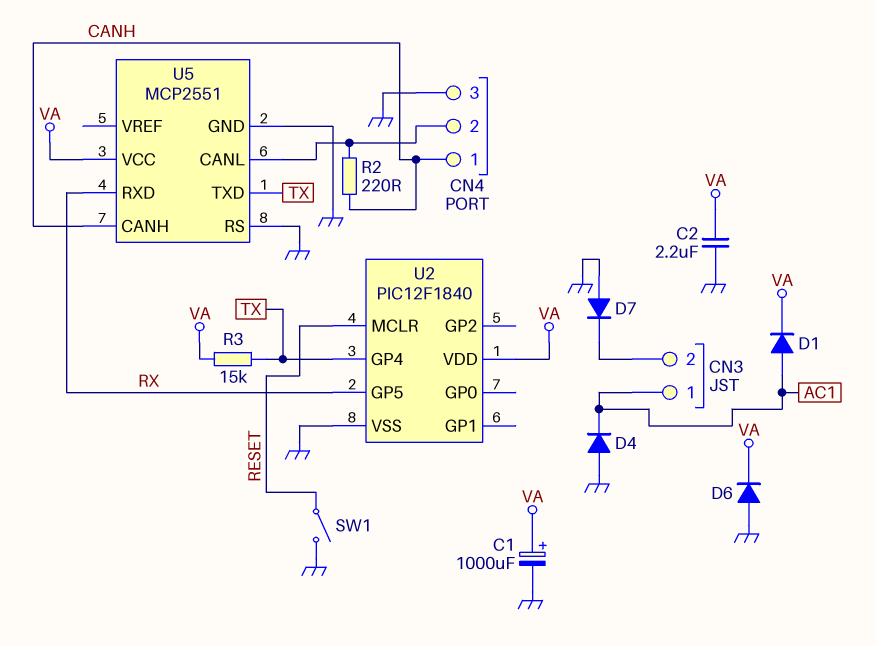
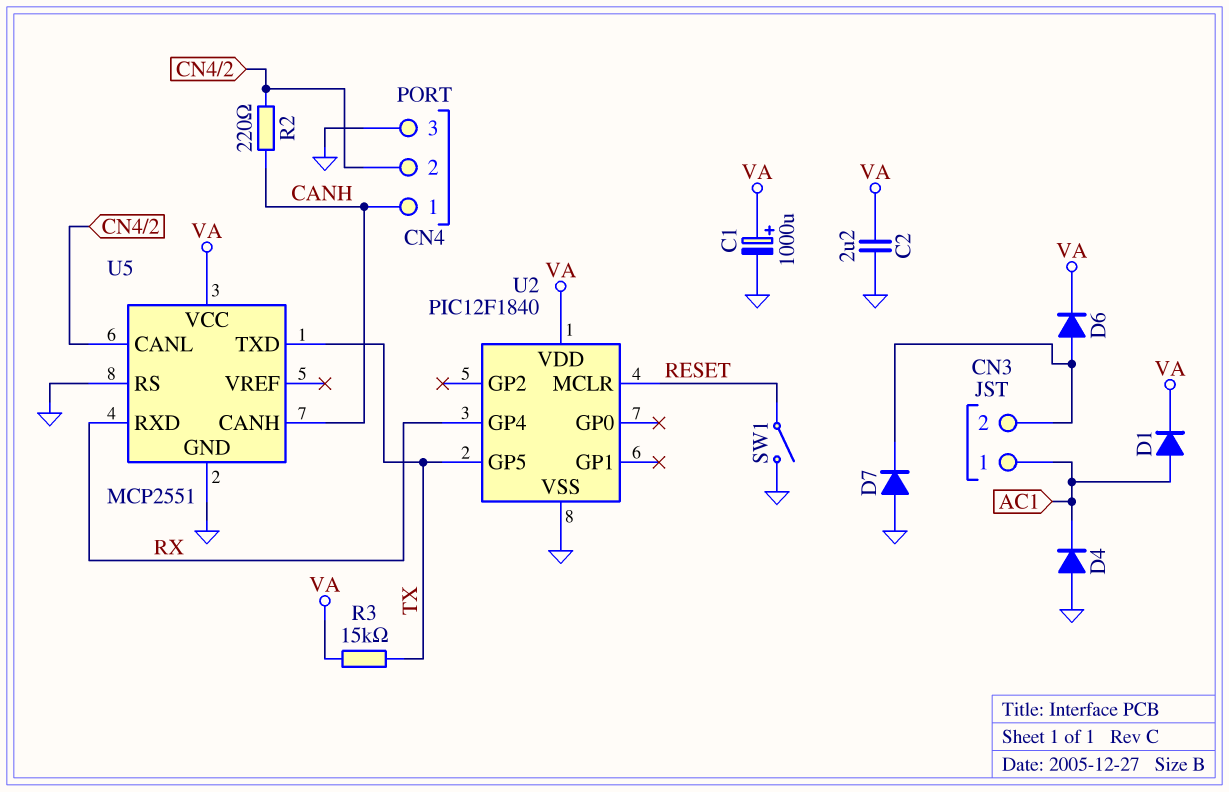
D6: diode (A GND, K VA) -> diode (A CN3/2, K VA)
U2 pin GP4: TX -> RX
U2 pin GP5: RX -> TX

